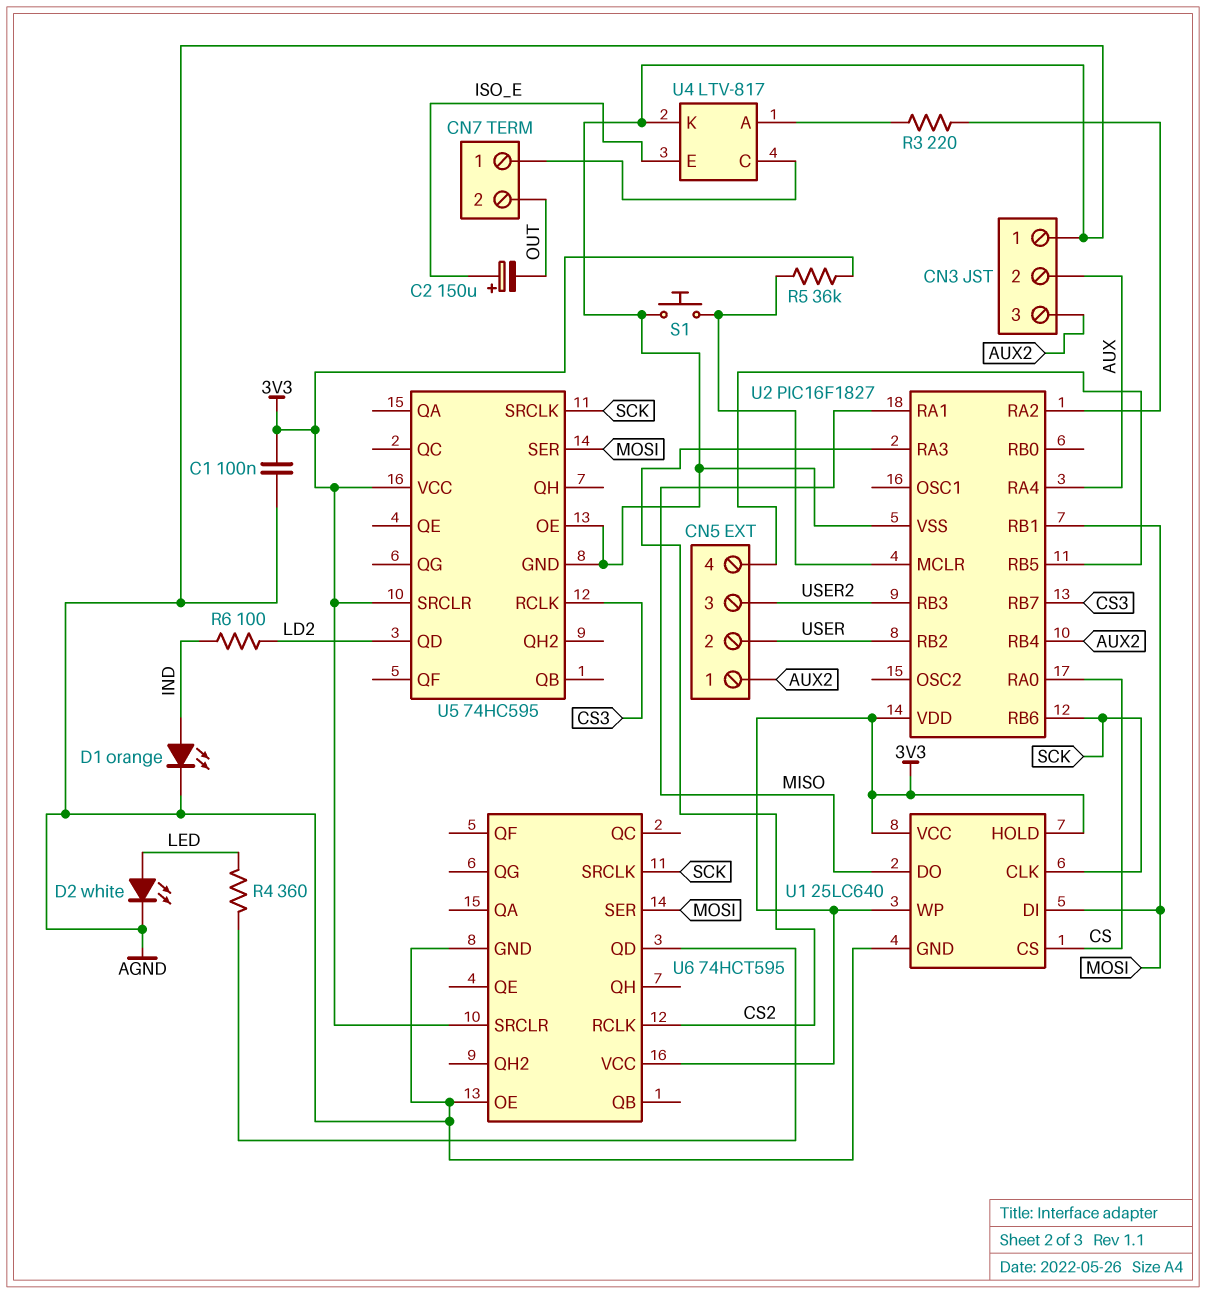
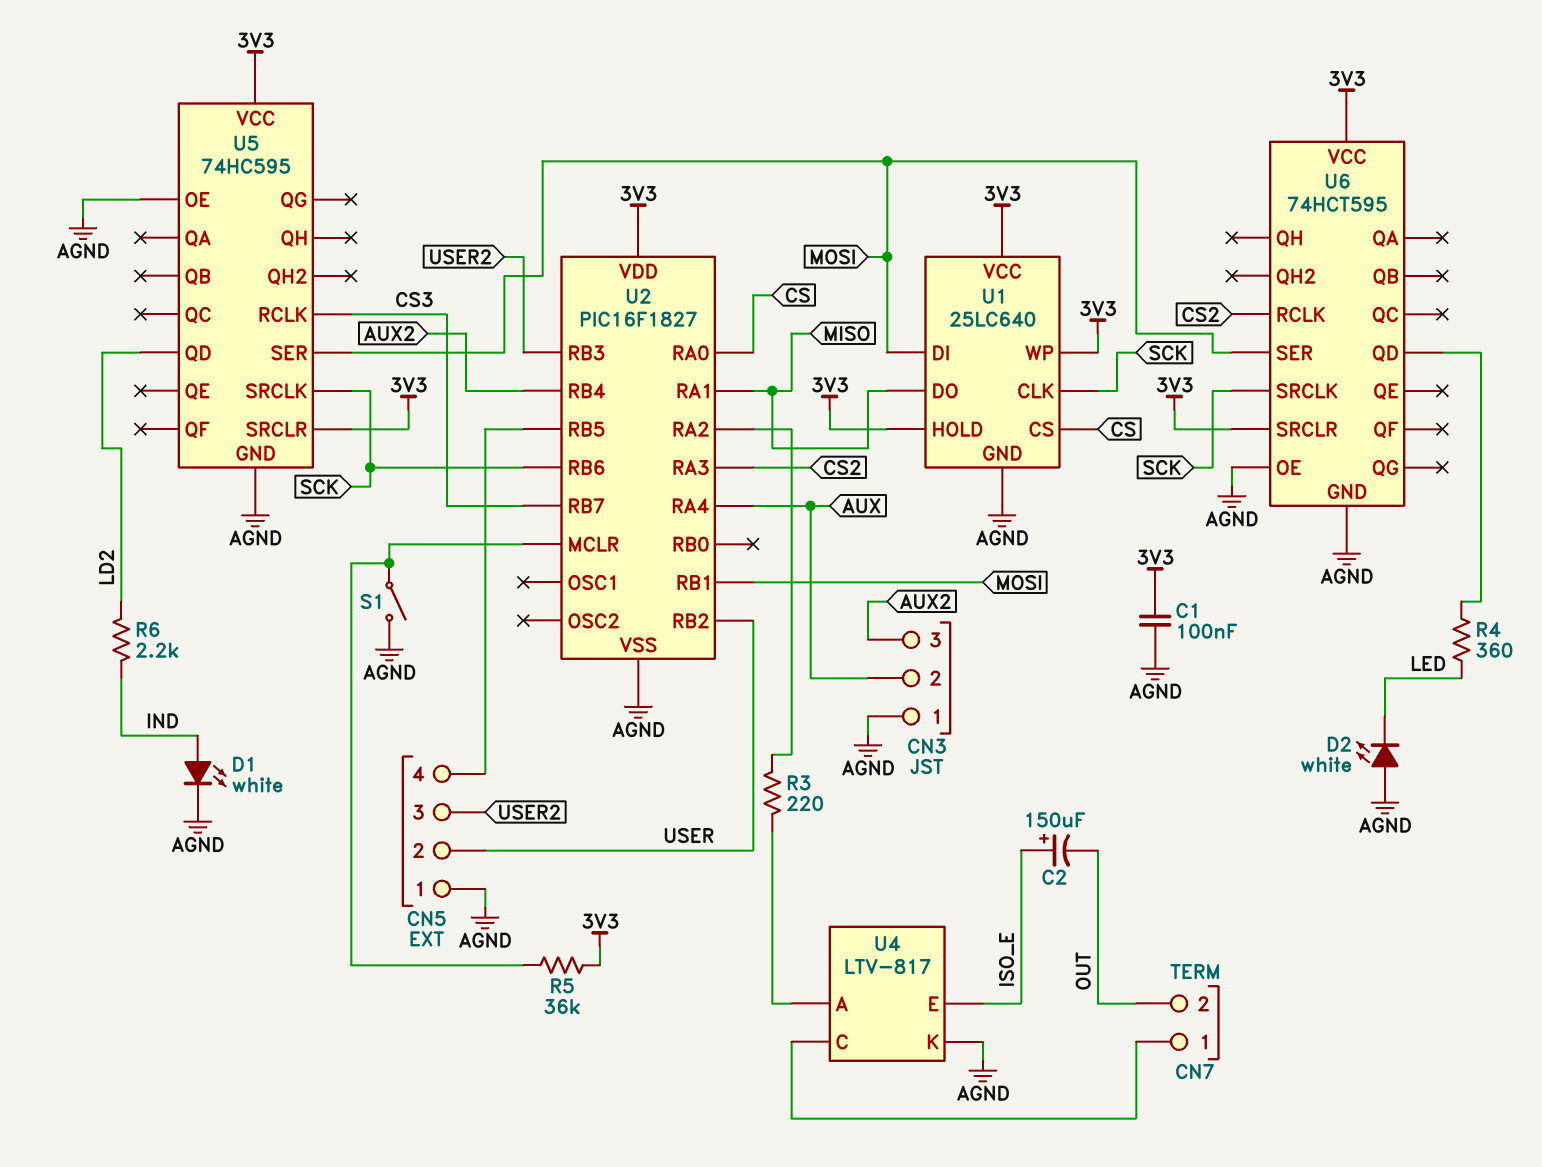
CN5 pin 1: AUX2 -> AGND
D1: LED orange (A IND, K AGND) -> LED white (A IND, K AGND)
D2: LED white (A LED, K AGND) -> LED white (A AGND, K LED)
R6: 100 (IND, LD2) -> 2.2k (IND, LD2)
S1: button (AGND, U2/MCLR) -> switch (AGND, U2/MCLR)

